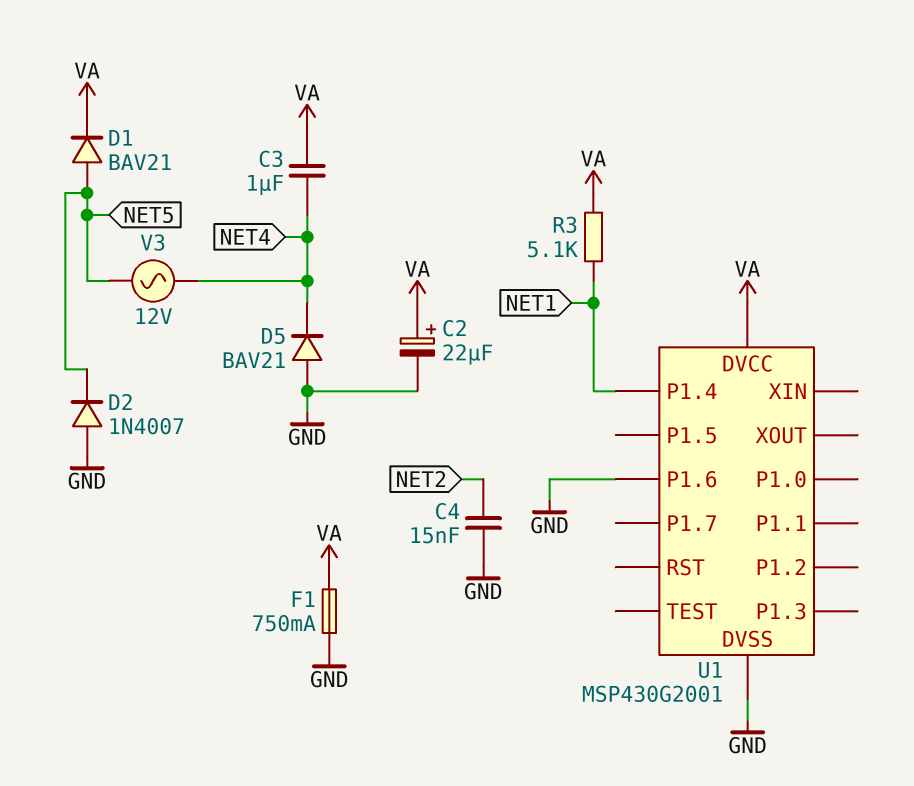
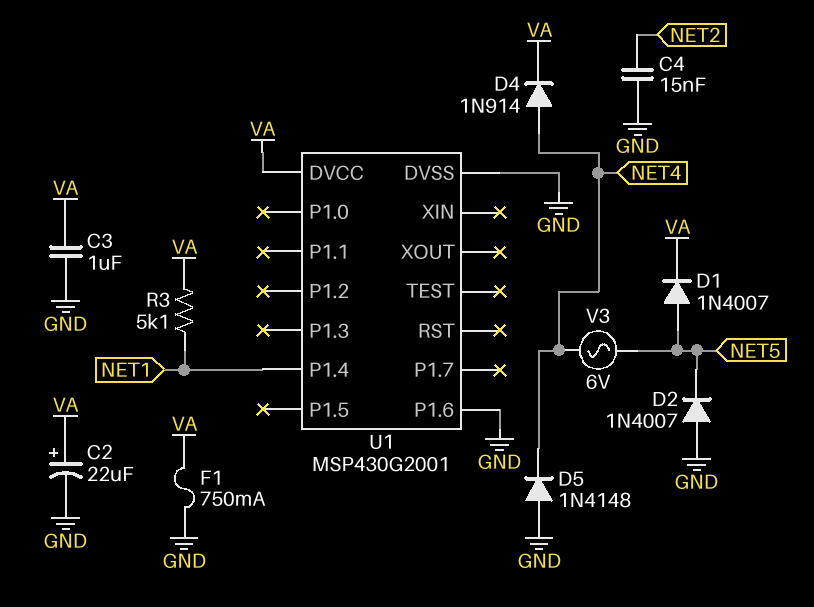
C3: 1uF (NET4, VA) -> 1uF (GND, VA)
D1: diode BAV21 (A NET5, K VA) -> diode 1N4007 (A NET5, K VA)
D4: none -> diode 1N914 (A NET4, K VA)
D5: diode BAV21 (A GND, K NET4) -> diode 1N4148 (A GND, K NET4)
V3: AC 12V (NET4, NET5) -> AC 6V (NET4, NET5)

